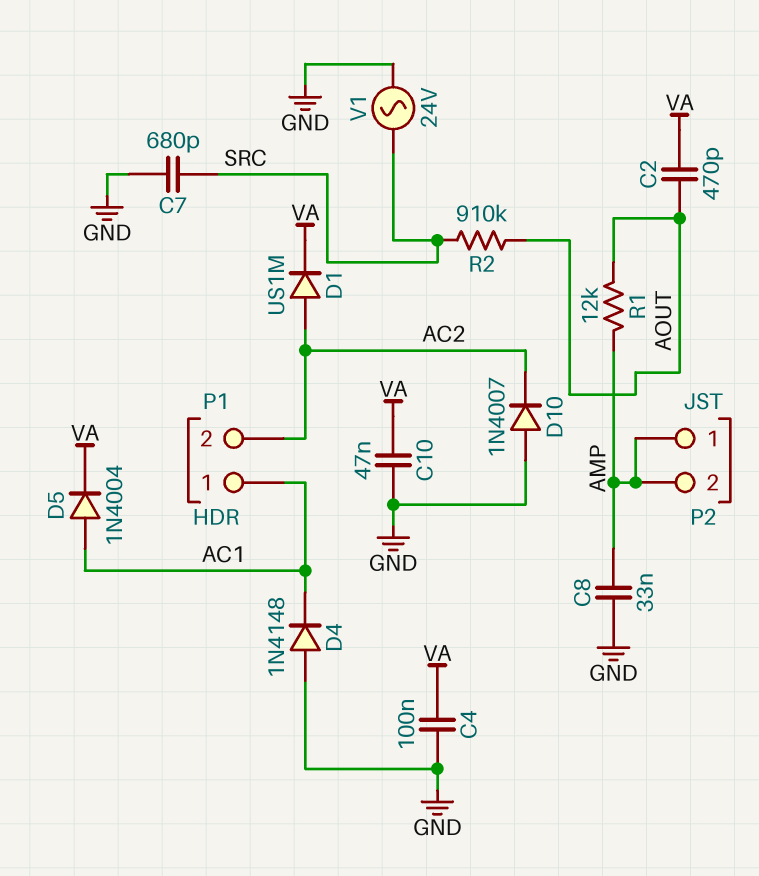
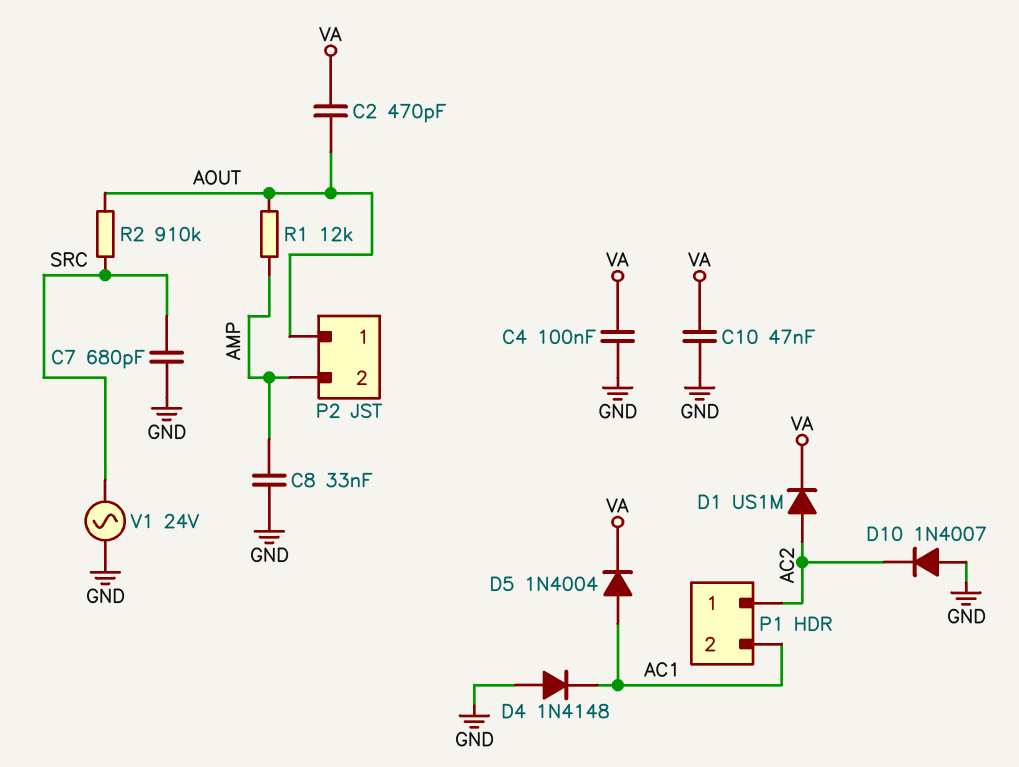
P1 pin 1: AC1 -> AC2
P1 pin 2: AC2 -> AC1
P2 pin 1: AMP -> AOUT

